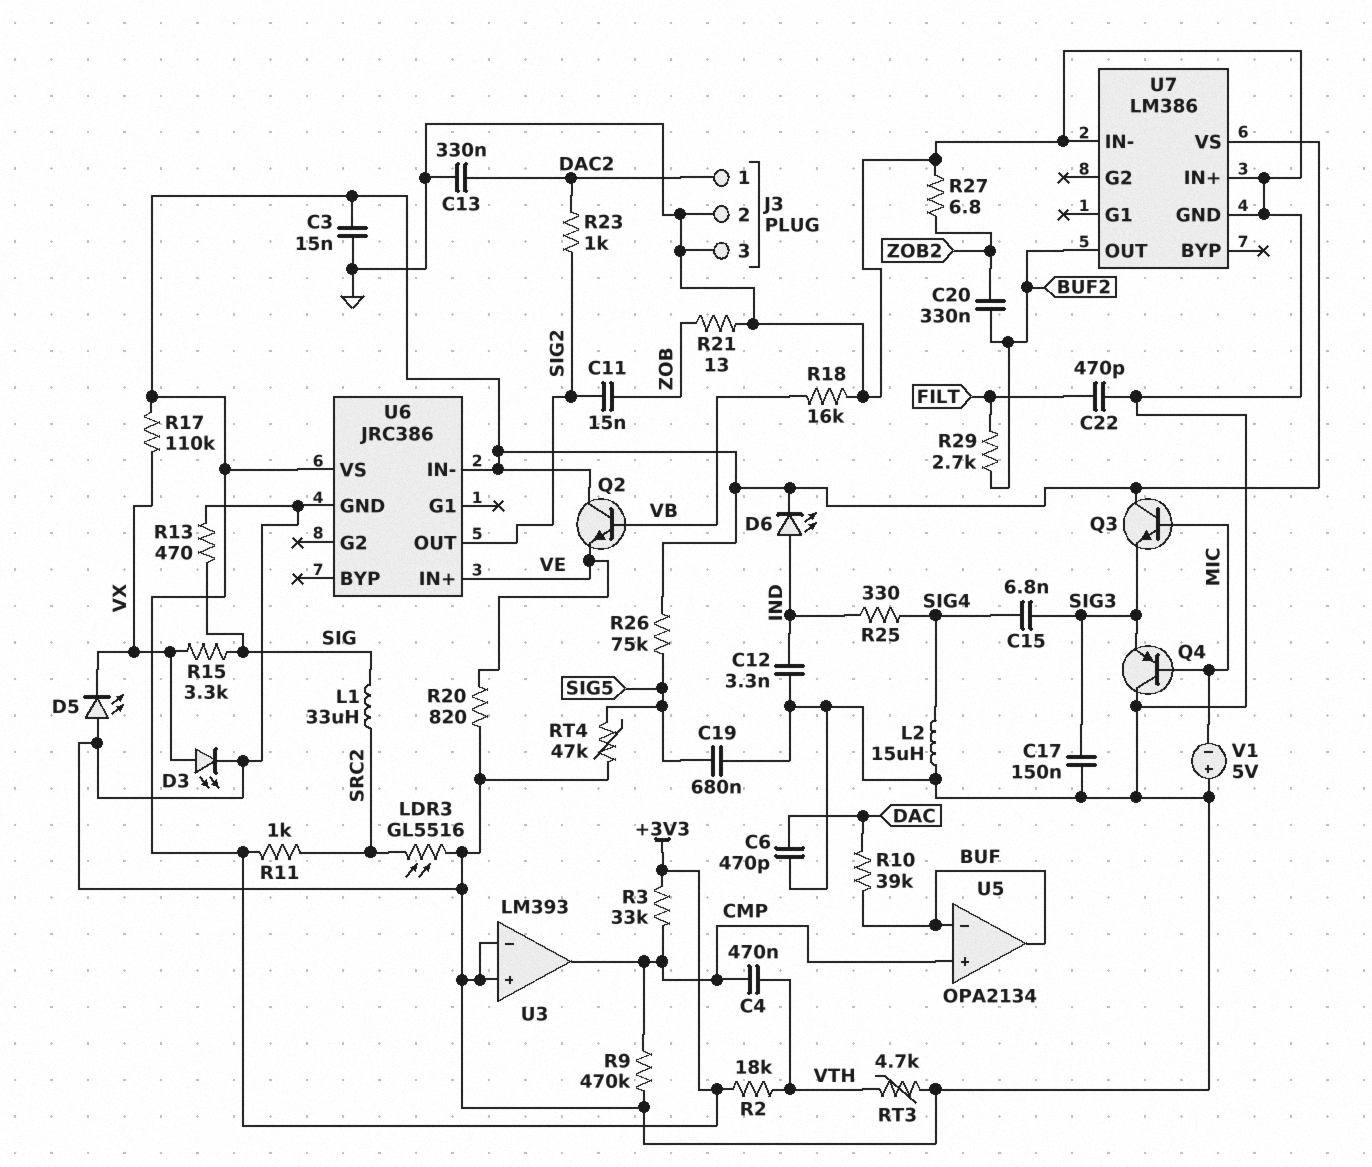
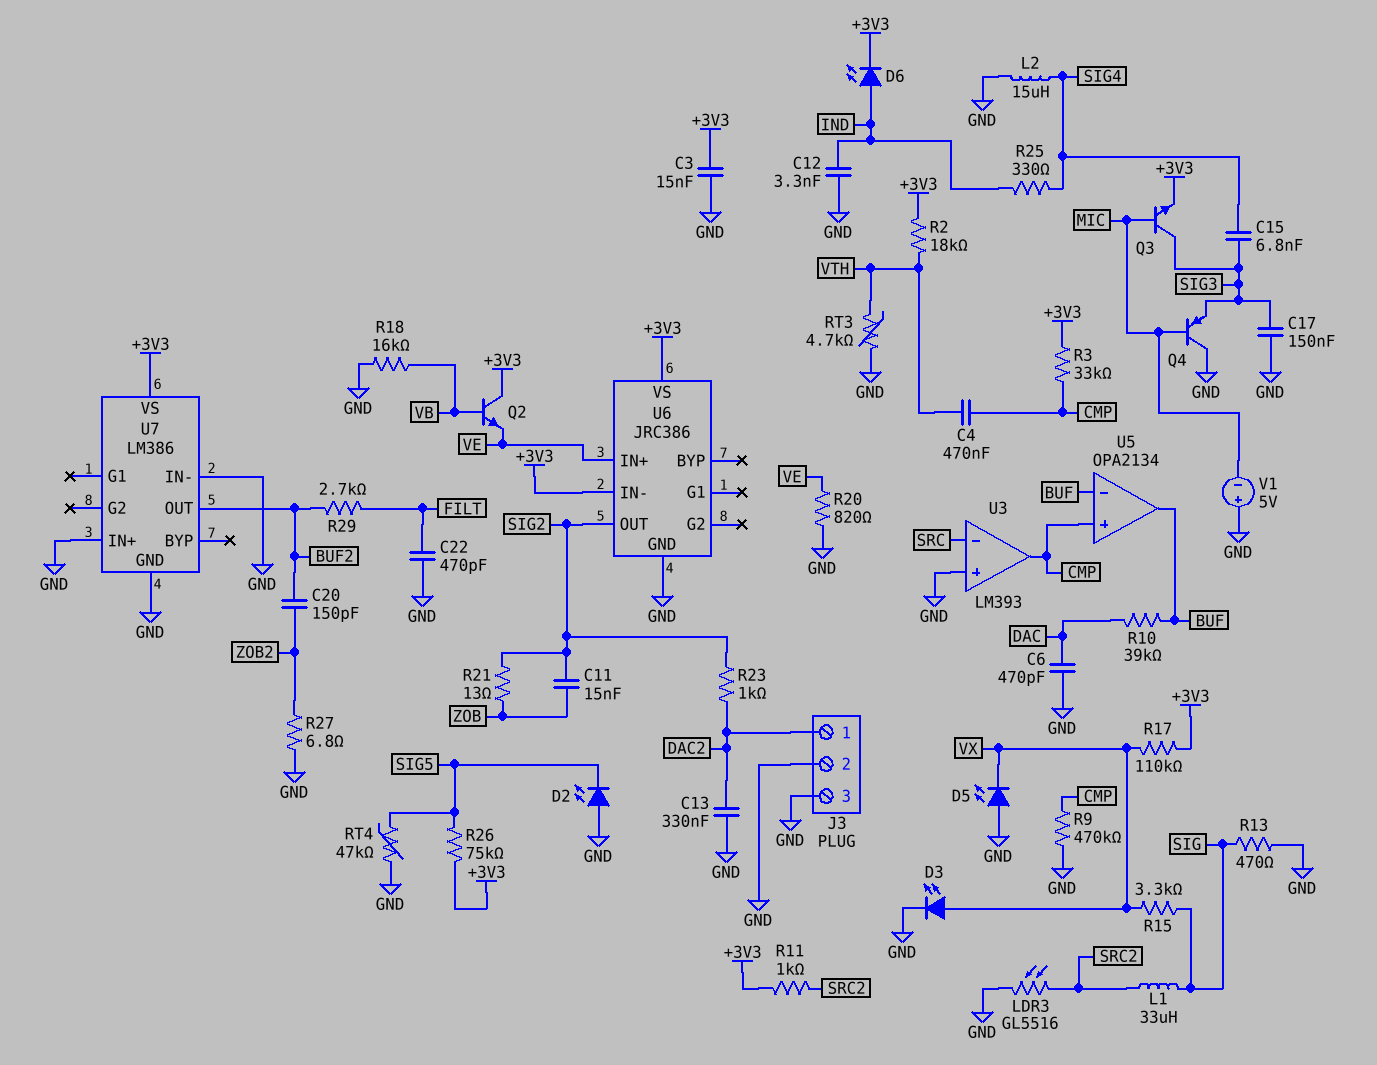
C19: 680nF (GND, SIG5) -> none
C20: 330nF (BUF2, ZOB2) -> 150pF (BUF2, ZOB2)
D2: none -> LED (A GND, K SIG5)
Q3: NPN (B MIC, C +3V3, E SIG3) -> NPN (B MIC, C SIG3, E +3V3)
R21: 13 (GND, ZOB) -> 13 (SIG2, ZOB)
U3 pin in-: GND -> SRC

